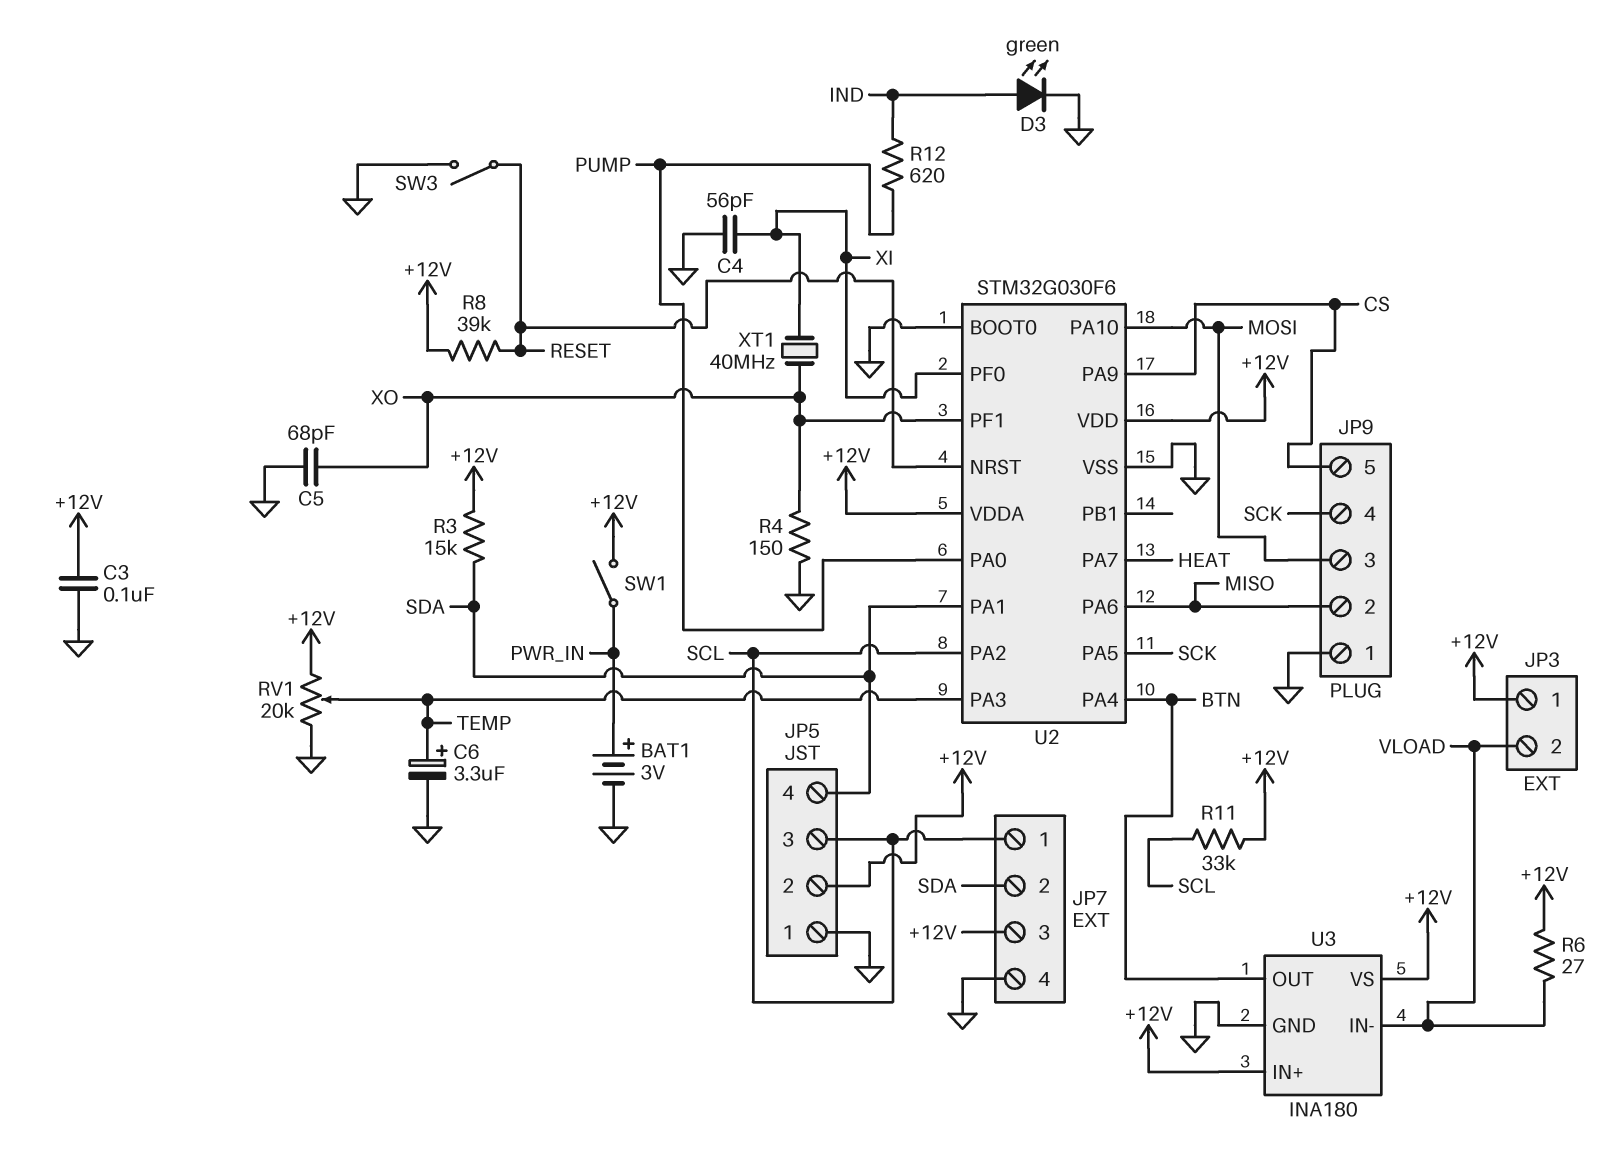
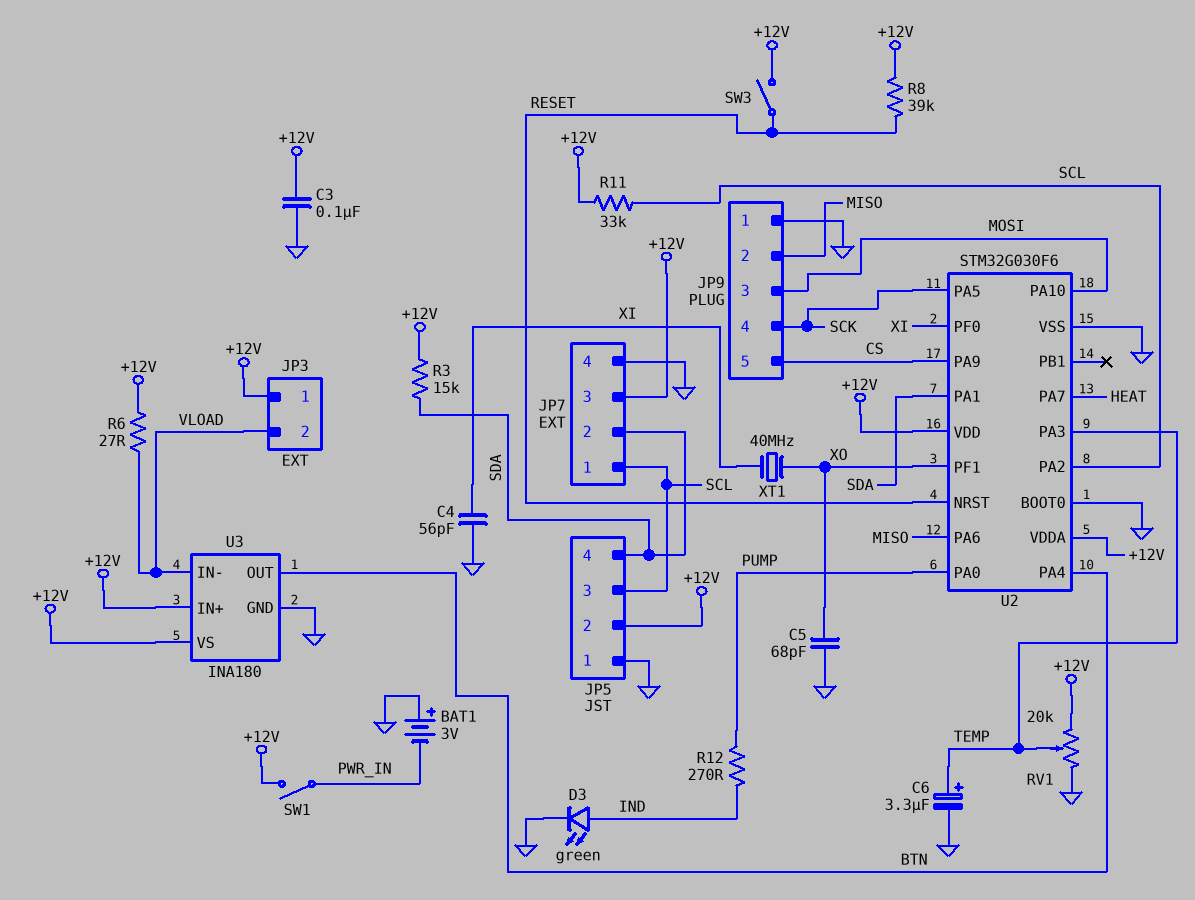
BAT1: 3V (plus PWR_IN, minus GND) -> 3V (plus GND, minus PWR_IN)
R4: 150 (GND, XO) -> none
R12: 620 (IND, PUMP) -> 270 (IND, PUMP)
SW3: switch (GND, RESET) -> switch (+12V, RESET)

